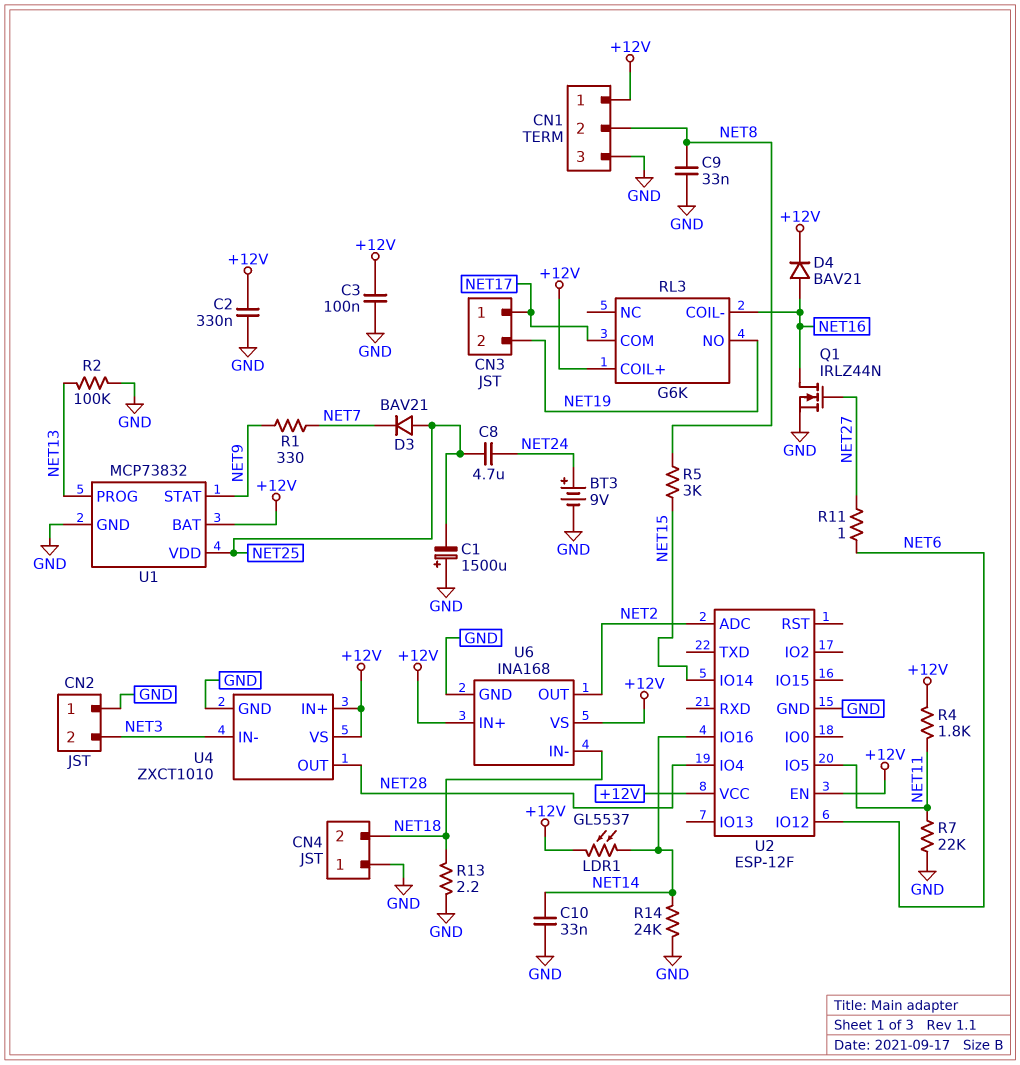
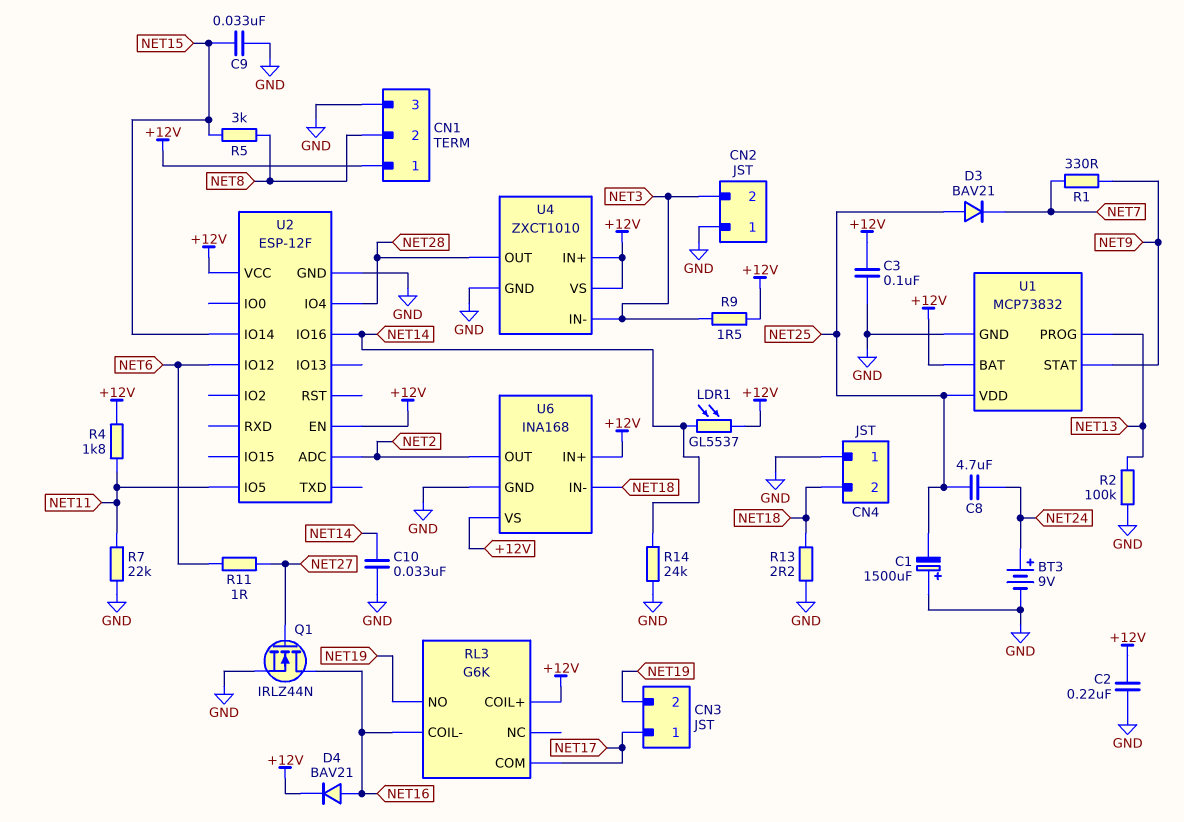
C2: 330nF (+12V, GND) -> 220nF (+12V, GND)
C9: 33nF (GND, NET8) -> 33nF (GND, NET15)
R9: none -> 1.5 (+12V, NET3)

